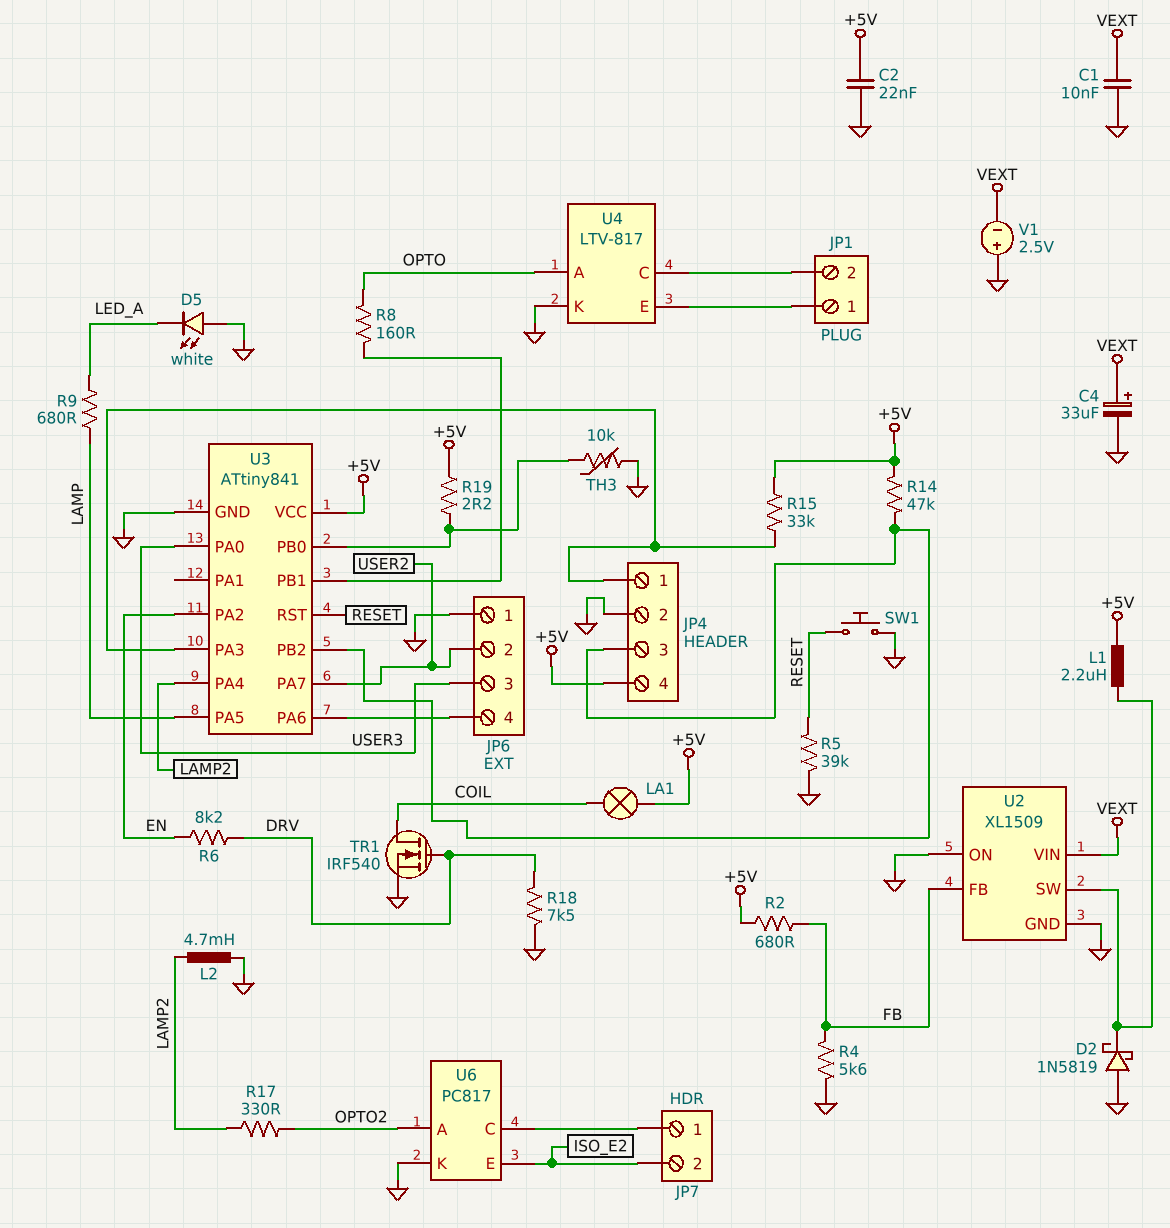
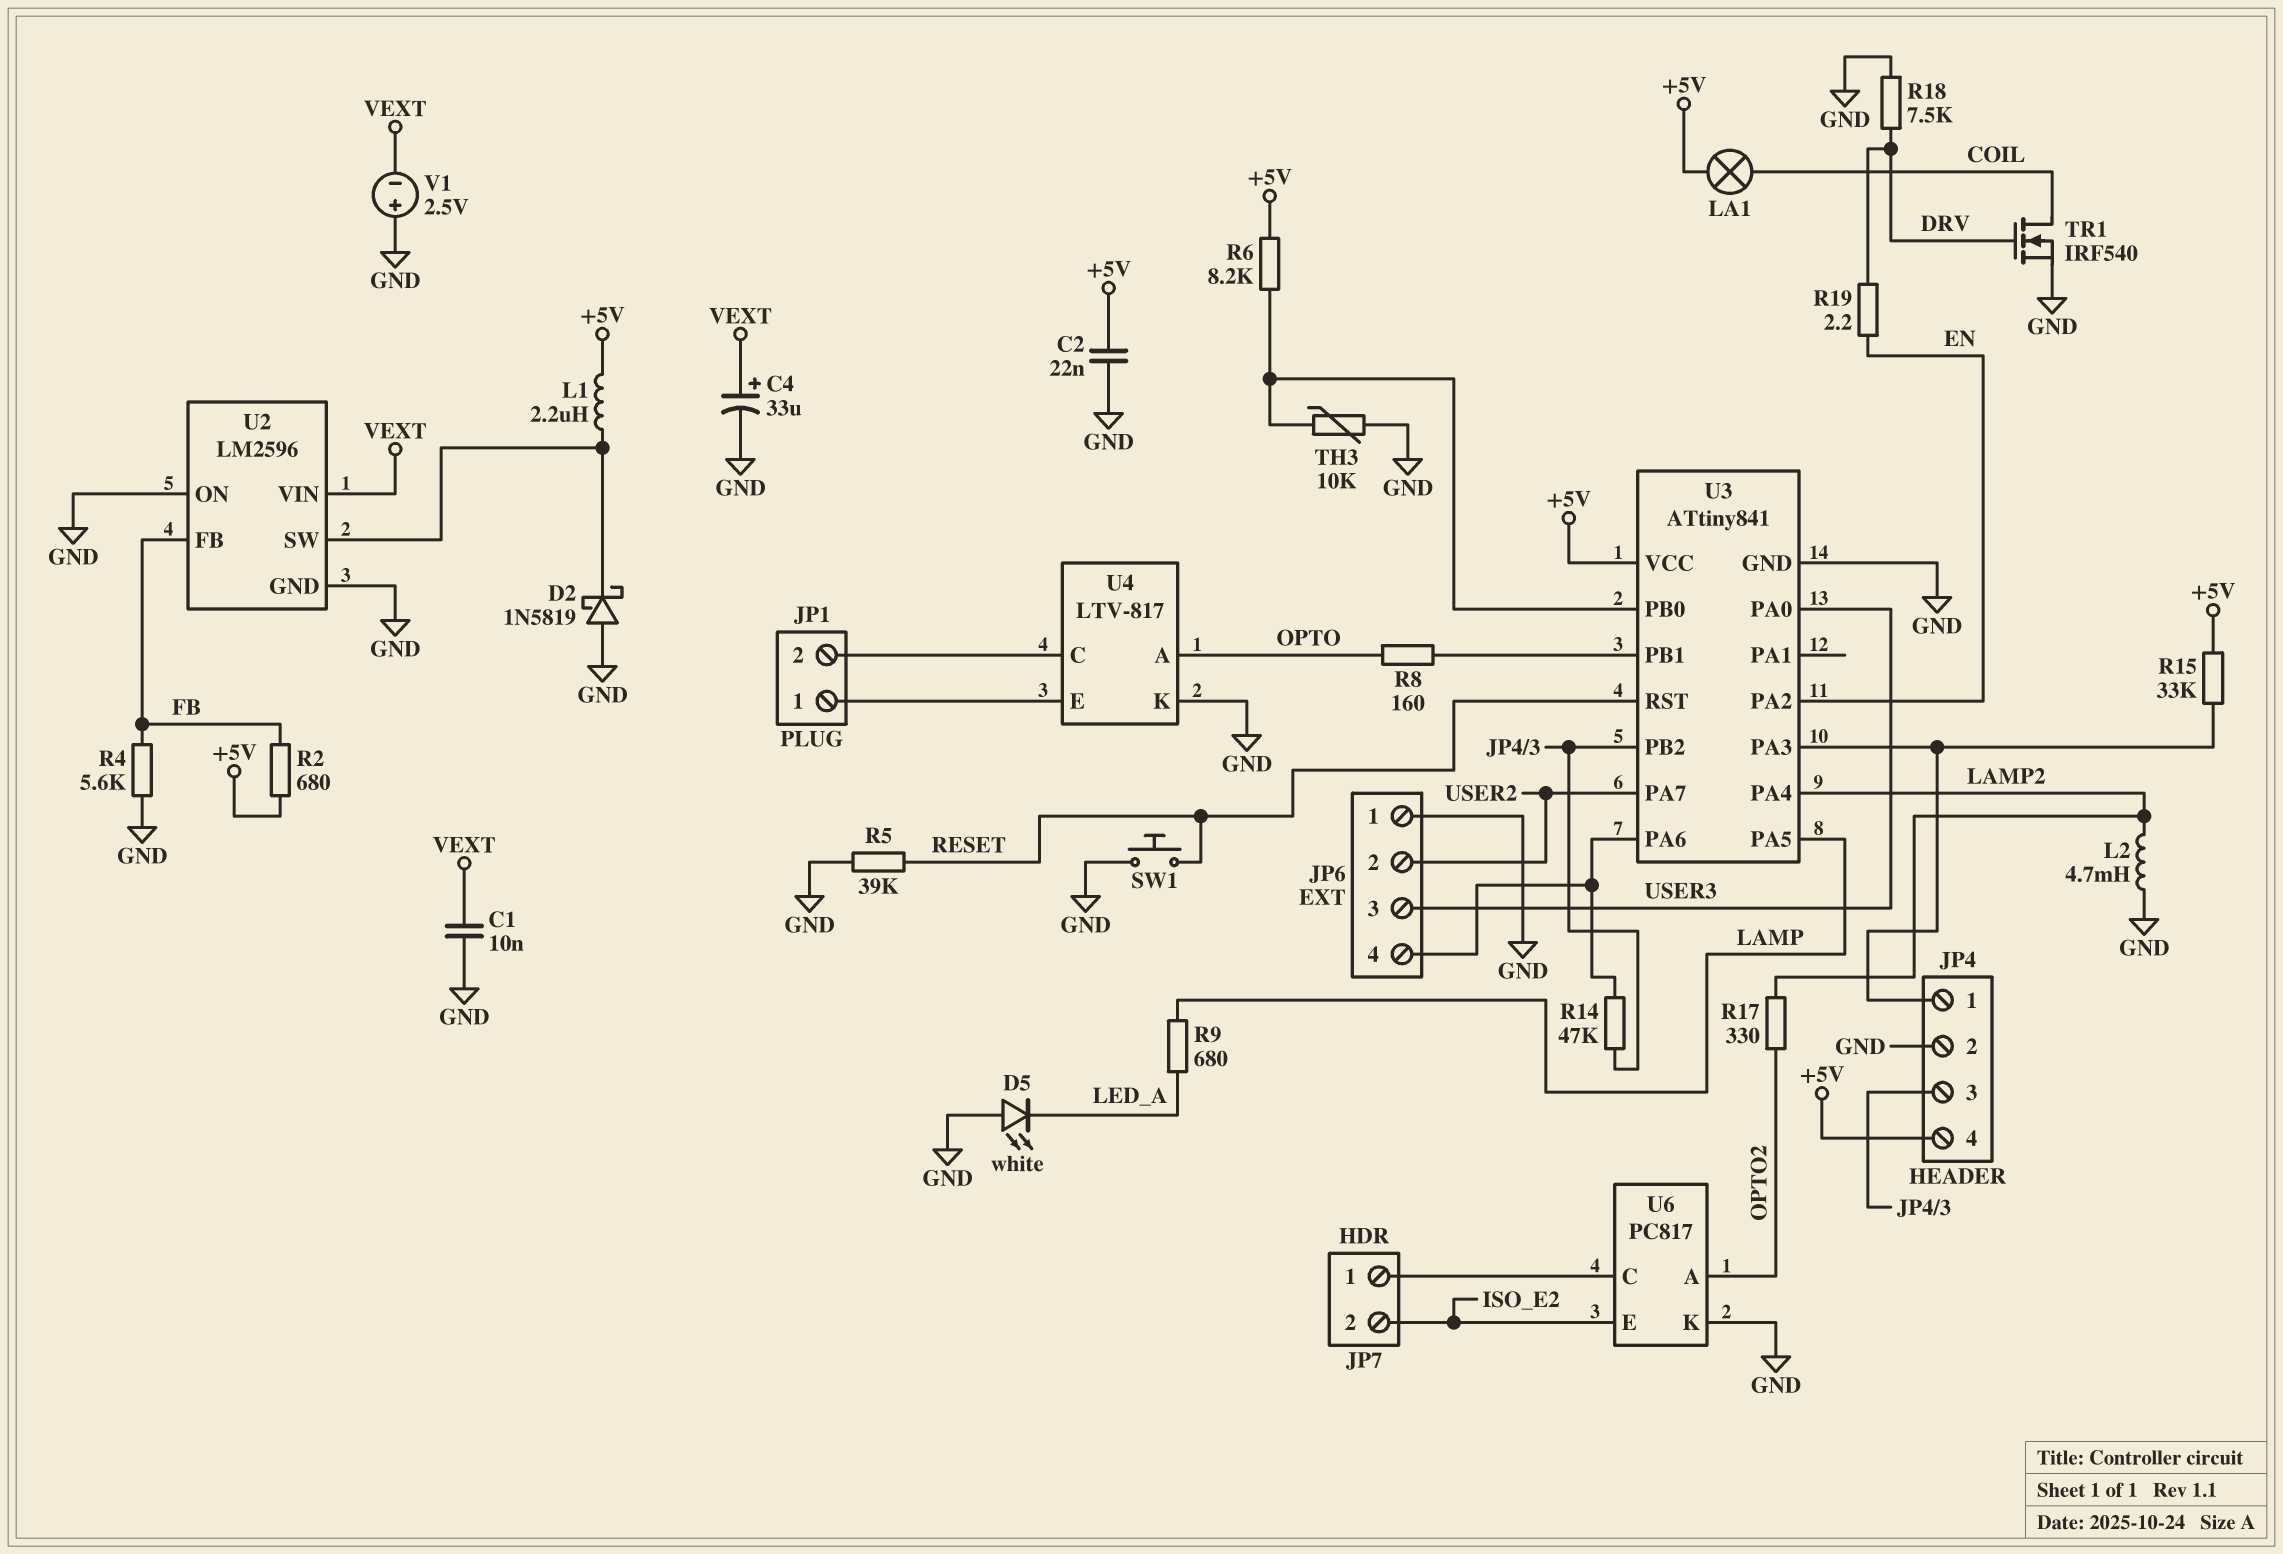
R6: 8.2k (DRV, EN) -> 8.2k (+5V, U3/PB0)
R14: 47k (+5V, JP4/3) -> 47k (JP4/3, JP6/4)
R19: 2.2 (+5V, U3/PB0) -> 2.2 (DRV, EN)
U2: XL1509 -> LM2596

